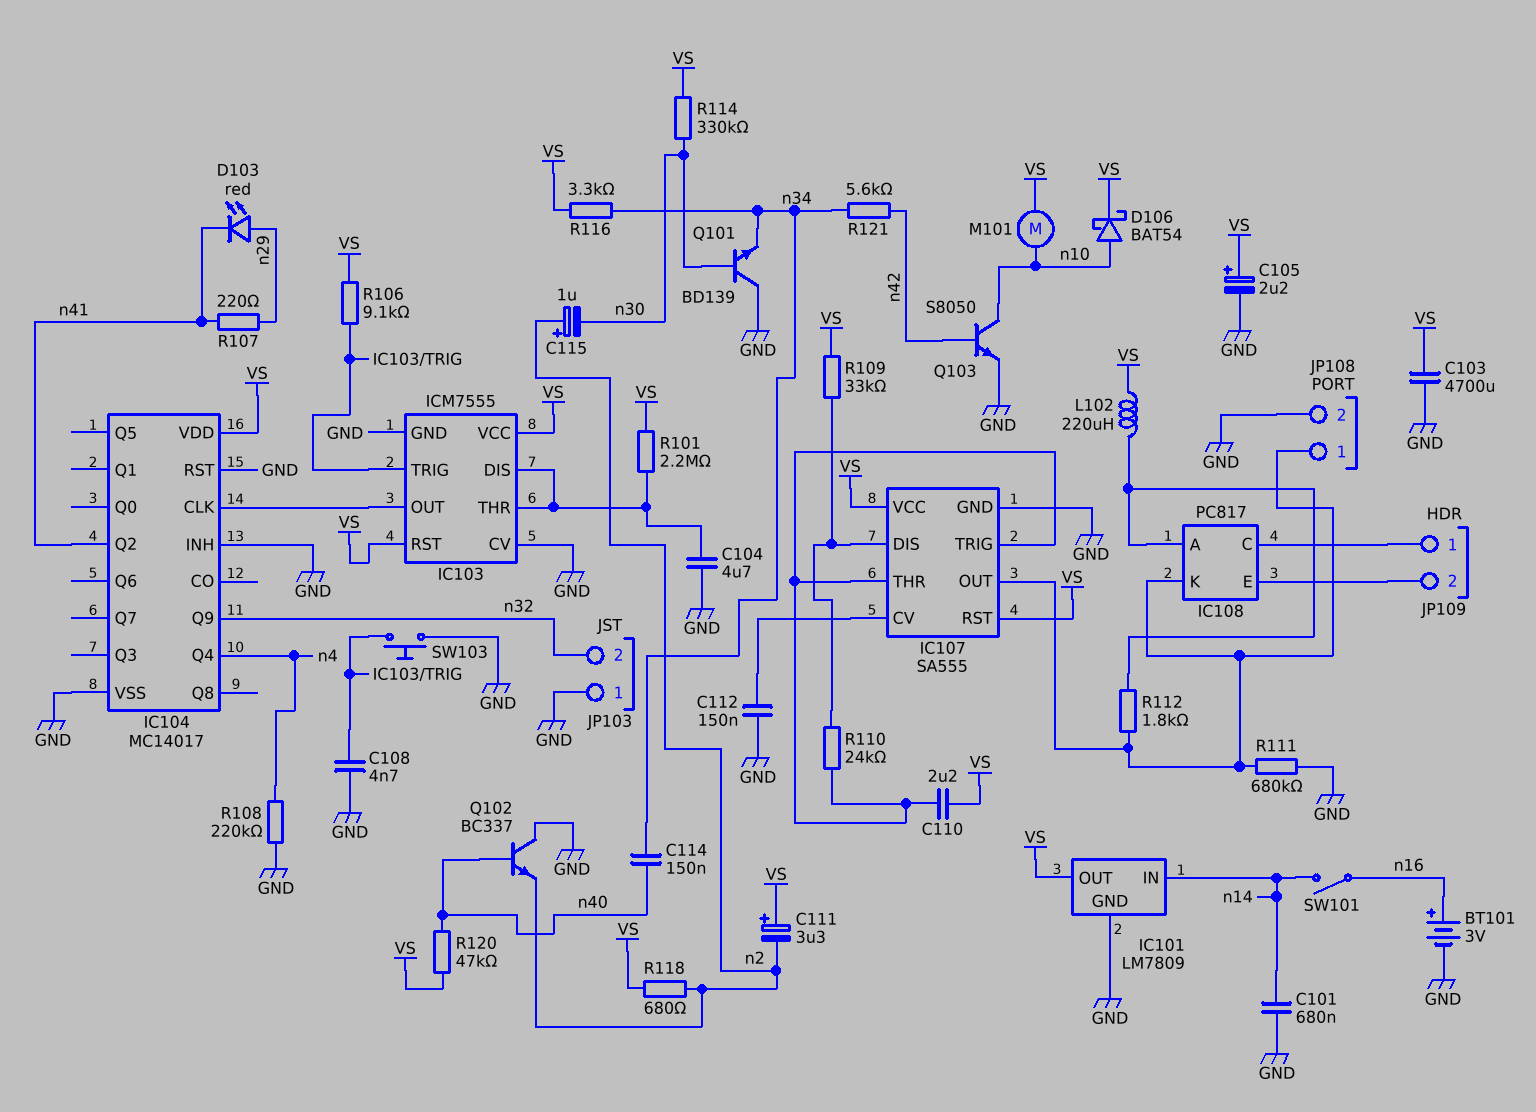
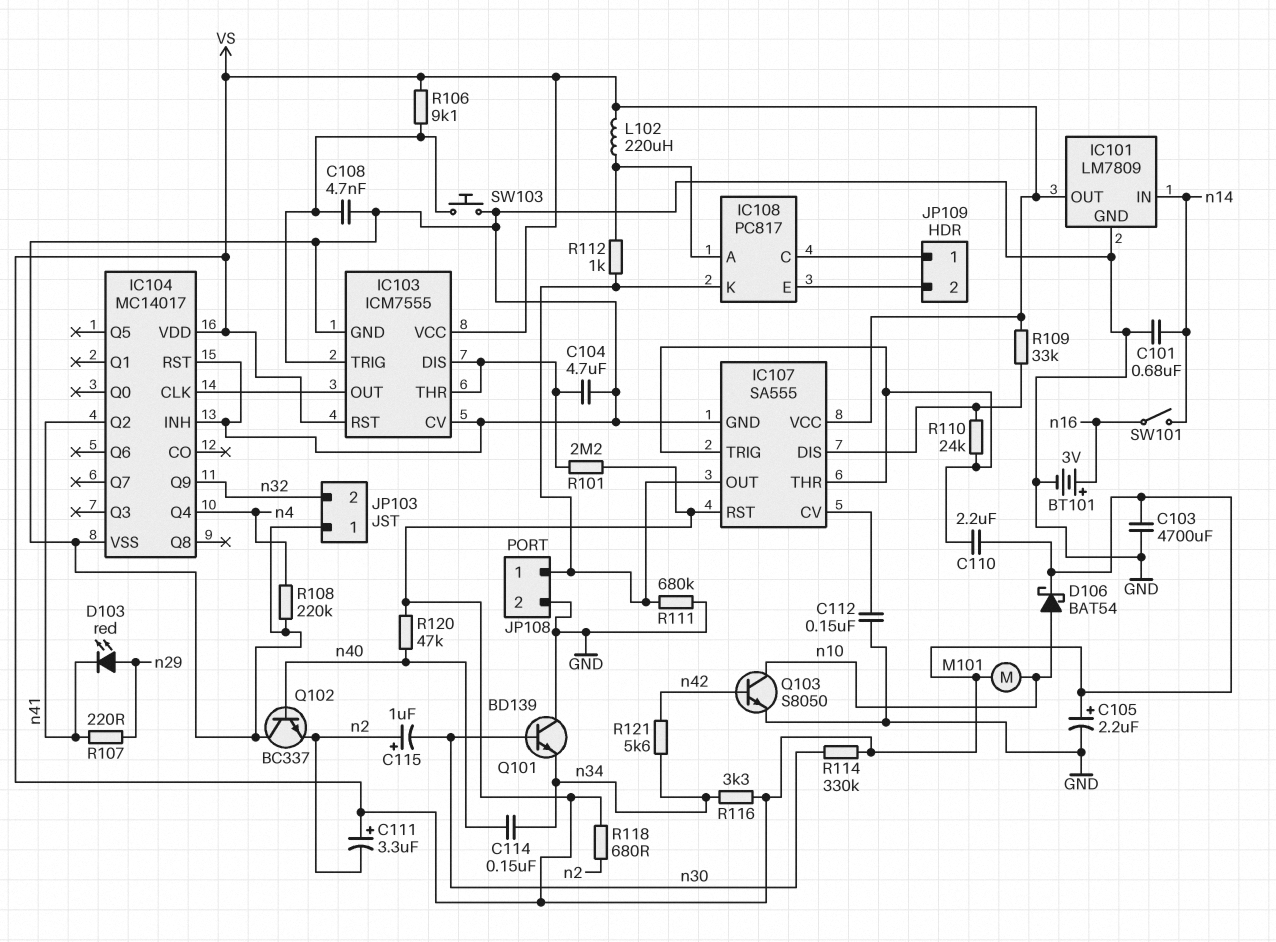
R112: 1.8k (IC107/OUT, IC108/A) -> 1k (IC107/OUT, IC108/A)

